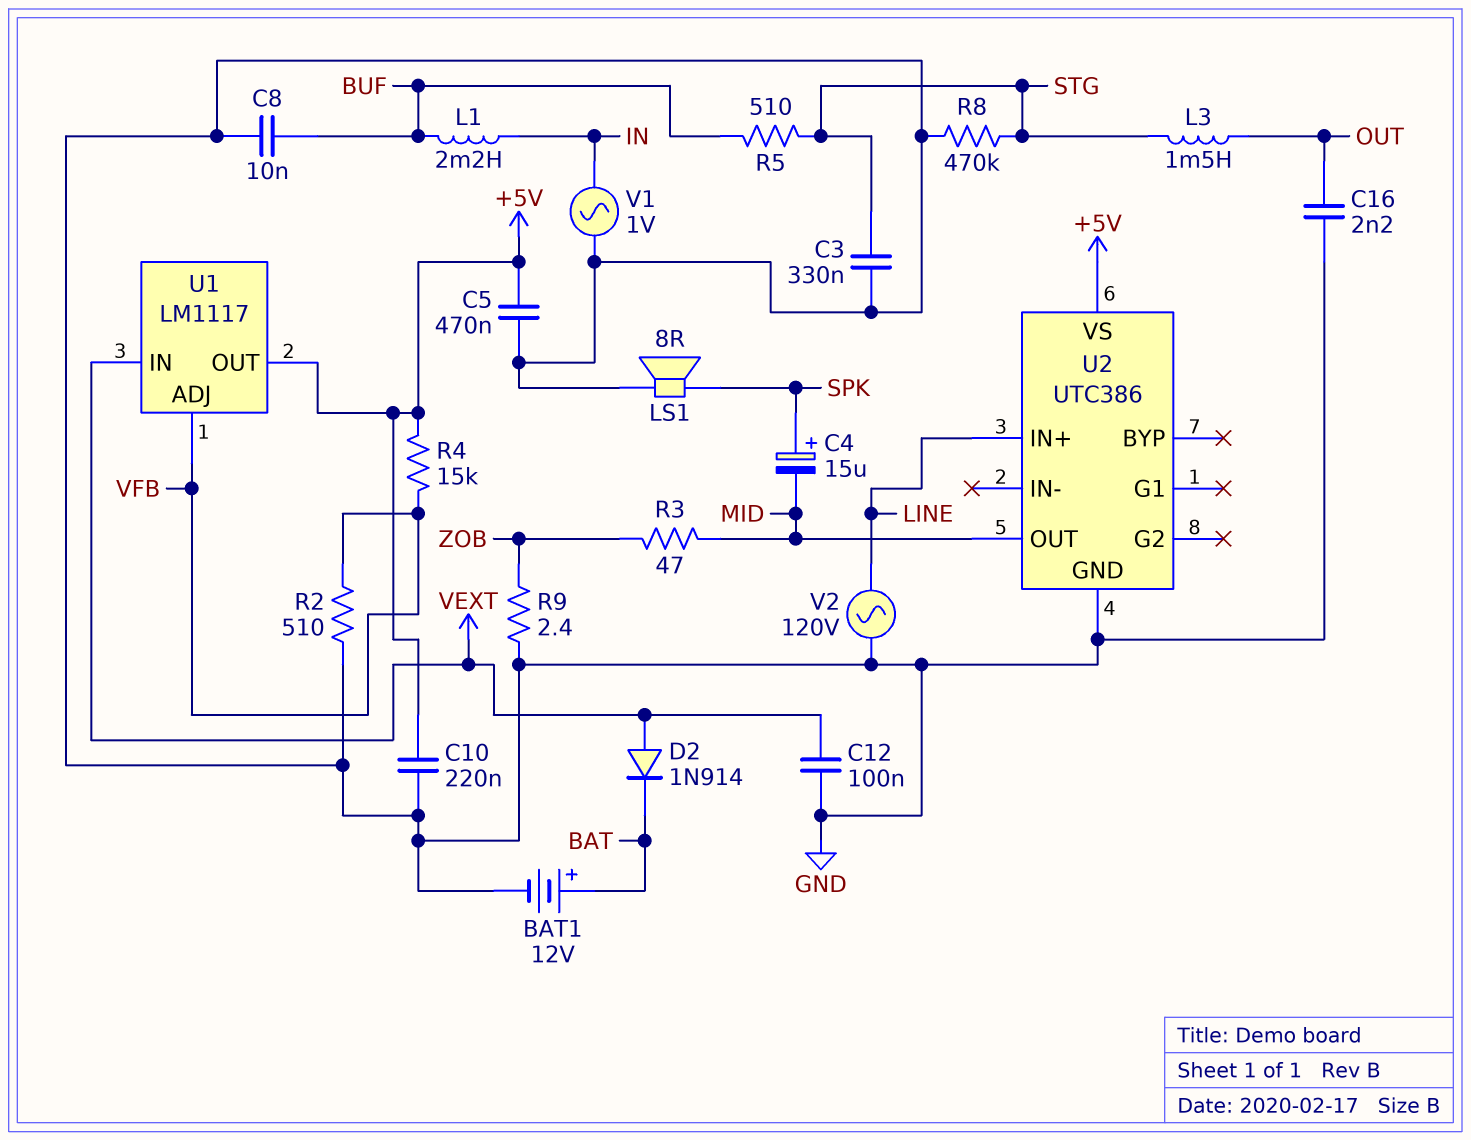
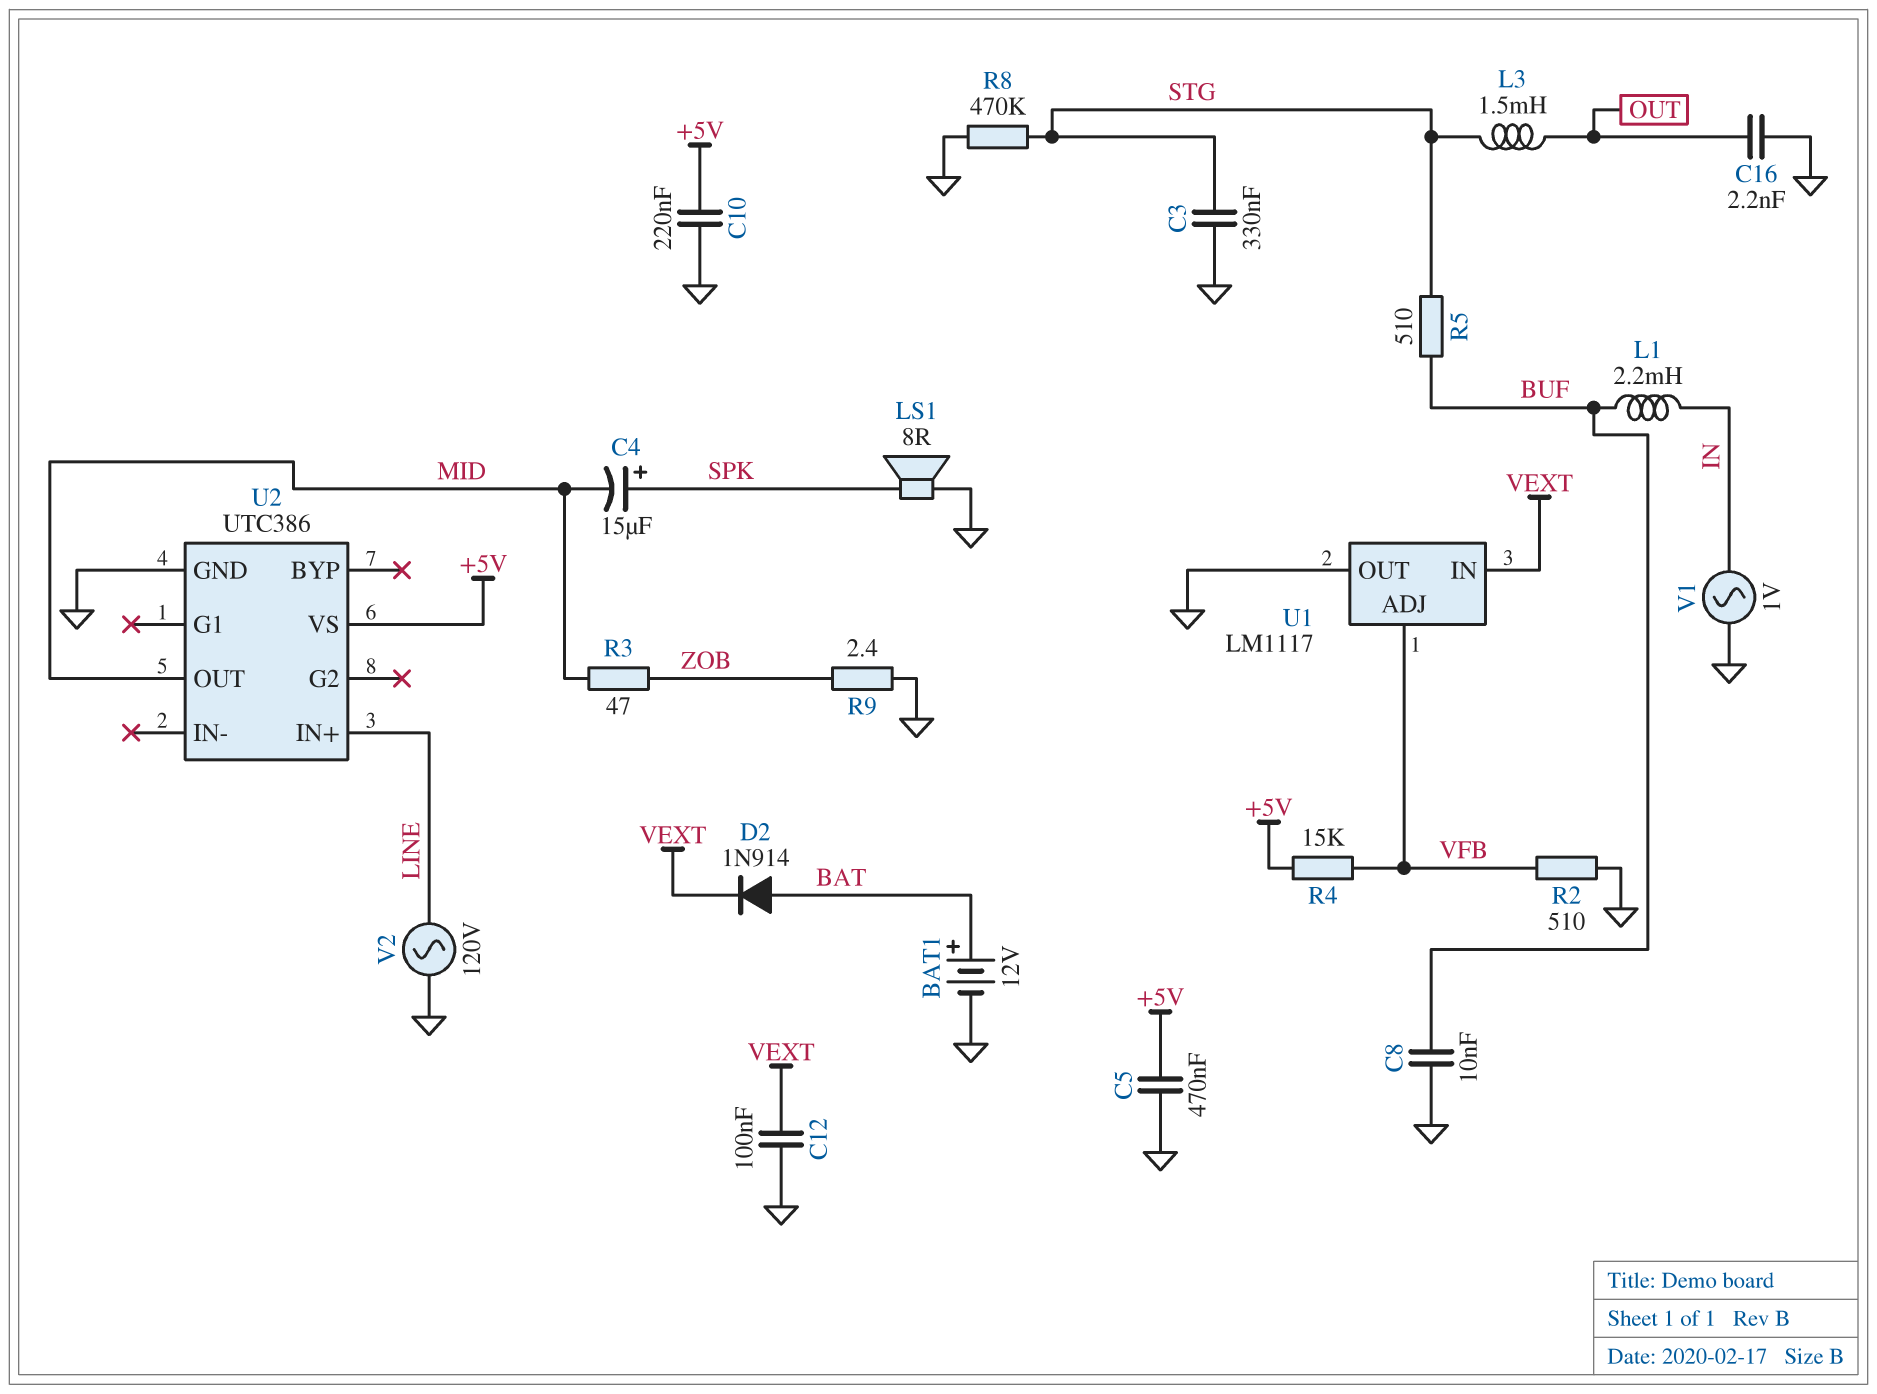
D2: diode 1N914 (A VEXT, K BAT) -> diode 1N914 (A BAT, K VEXT)
U1 pin OUT: +5V -> GND

